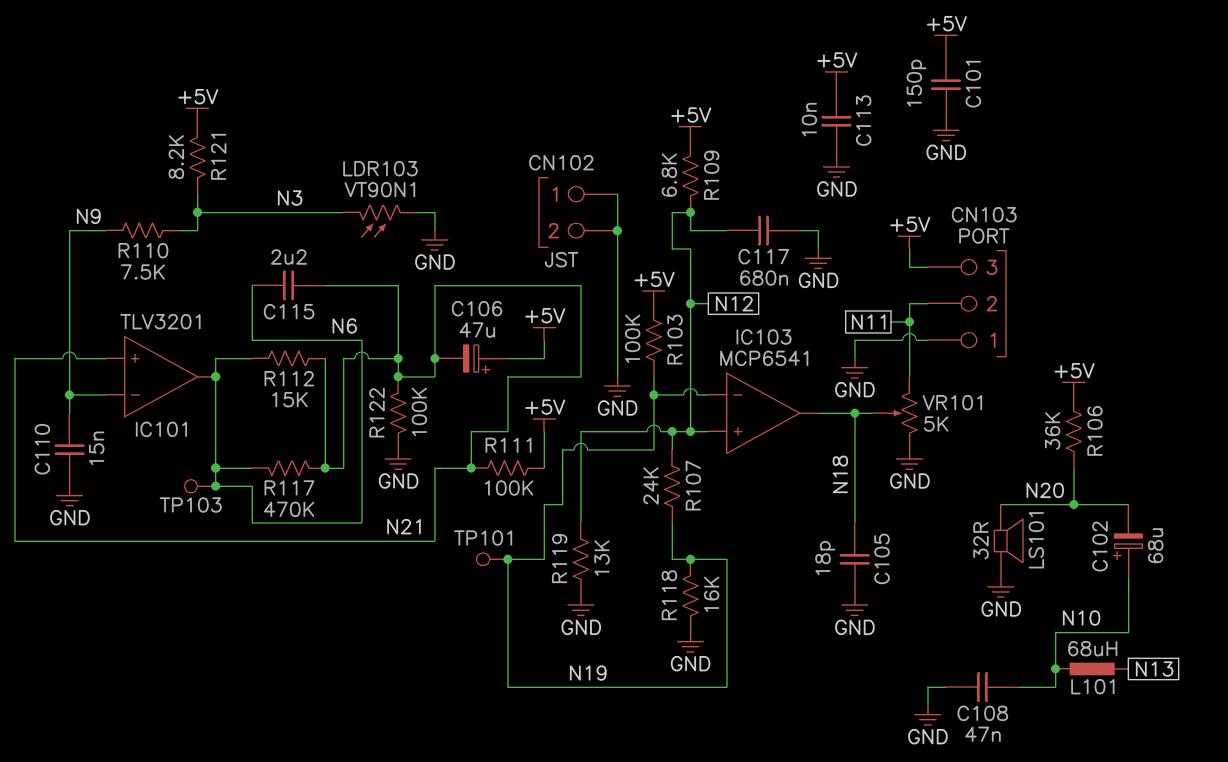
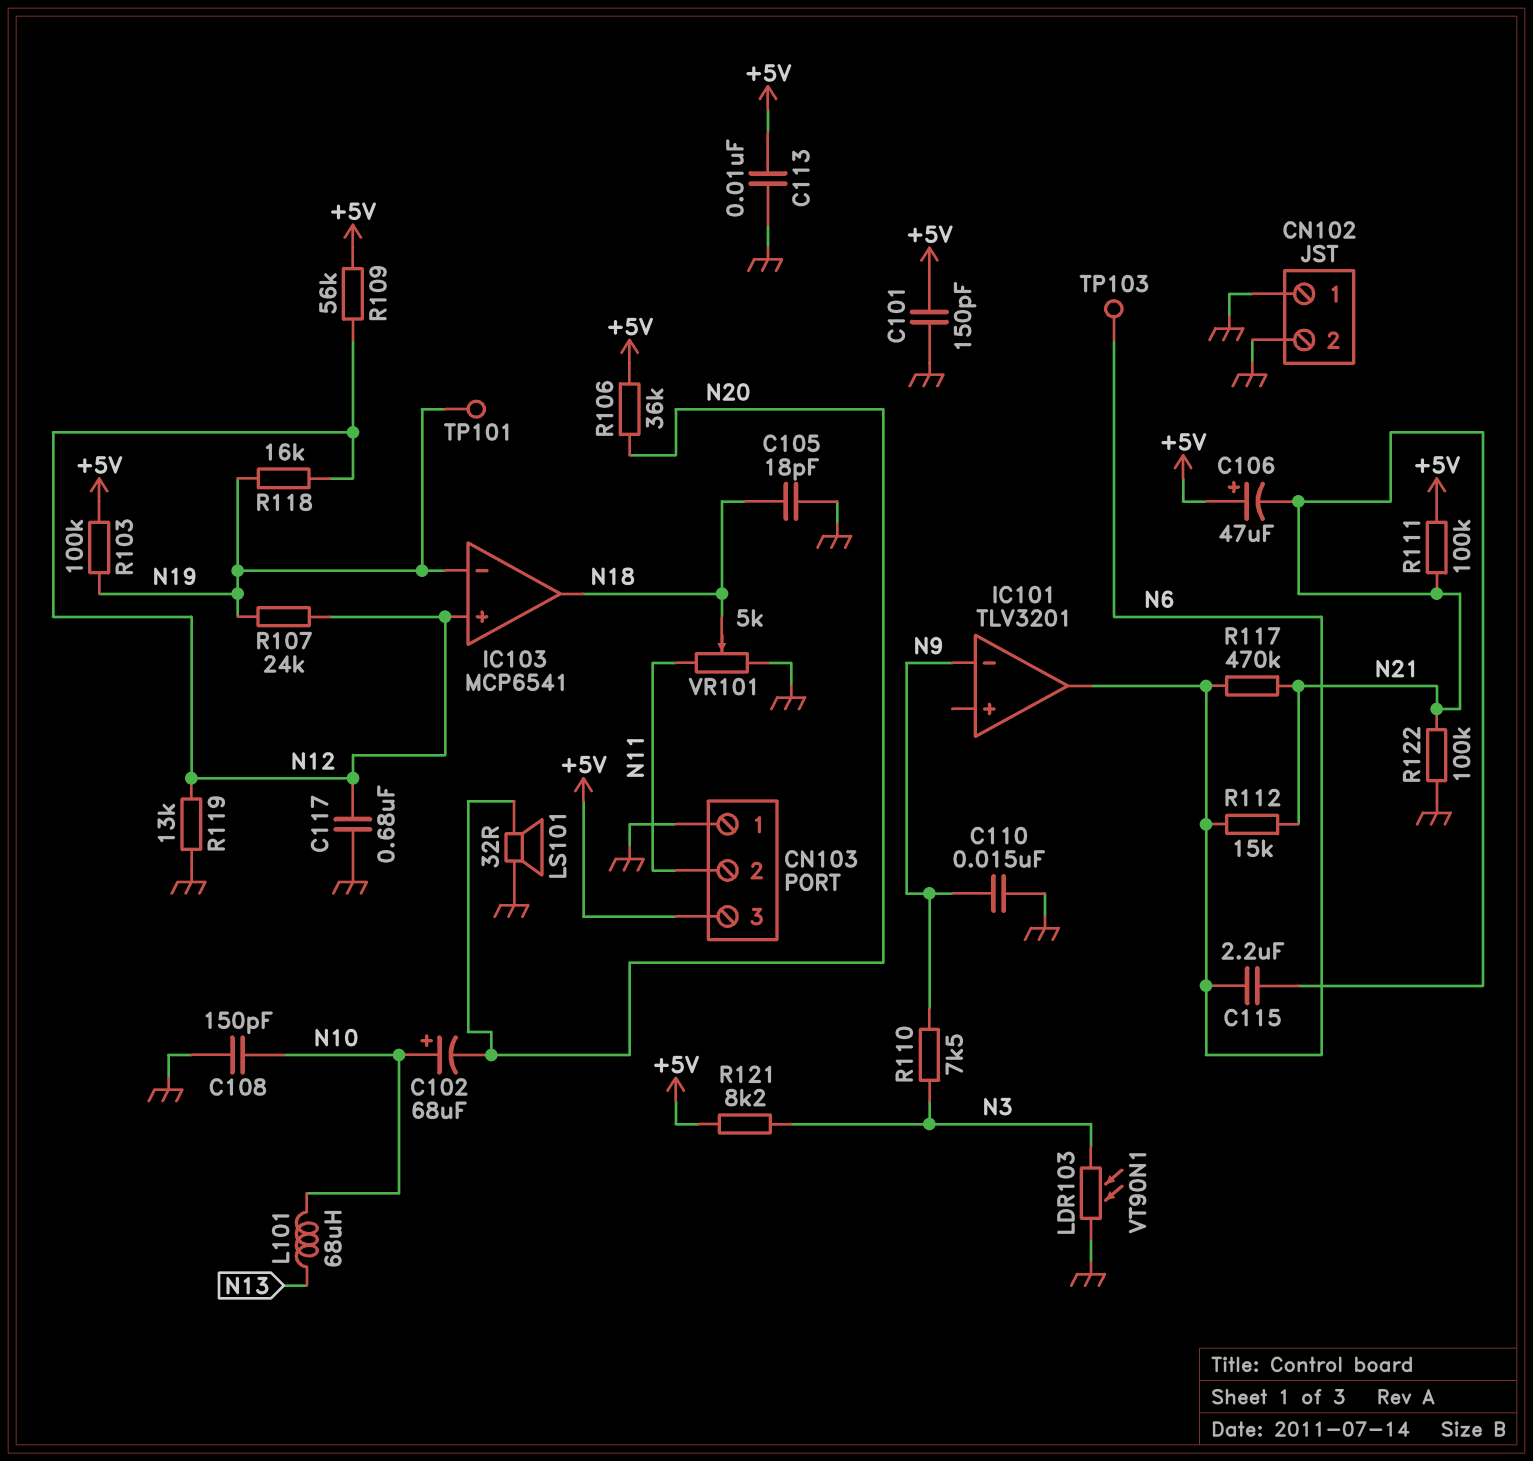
C108: 47nF (GND, N10) -> 150pF (GND, N10)
IC101 pin in+: N21 -> none
R109: 6.8k (+5V, N12) -> 56k (+5V, N12)
R118: 16k (GND, N19) -> 16k (N12, N19)

